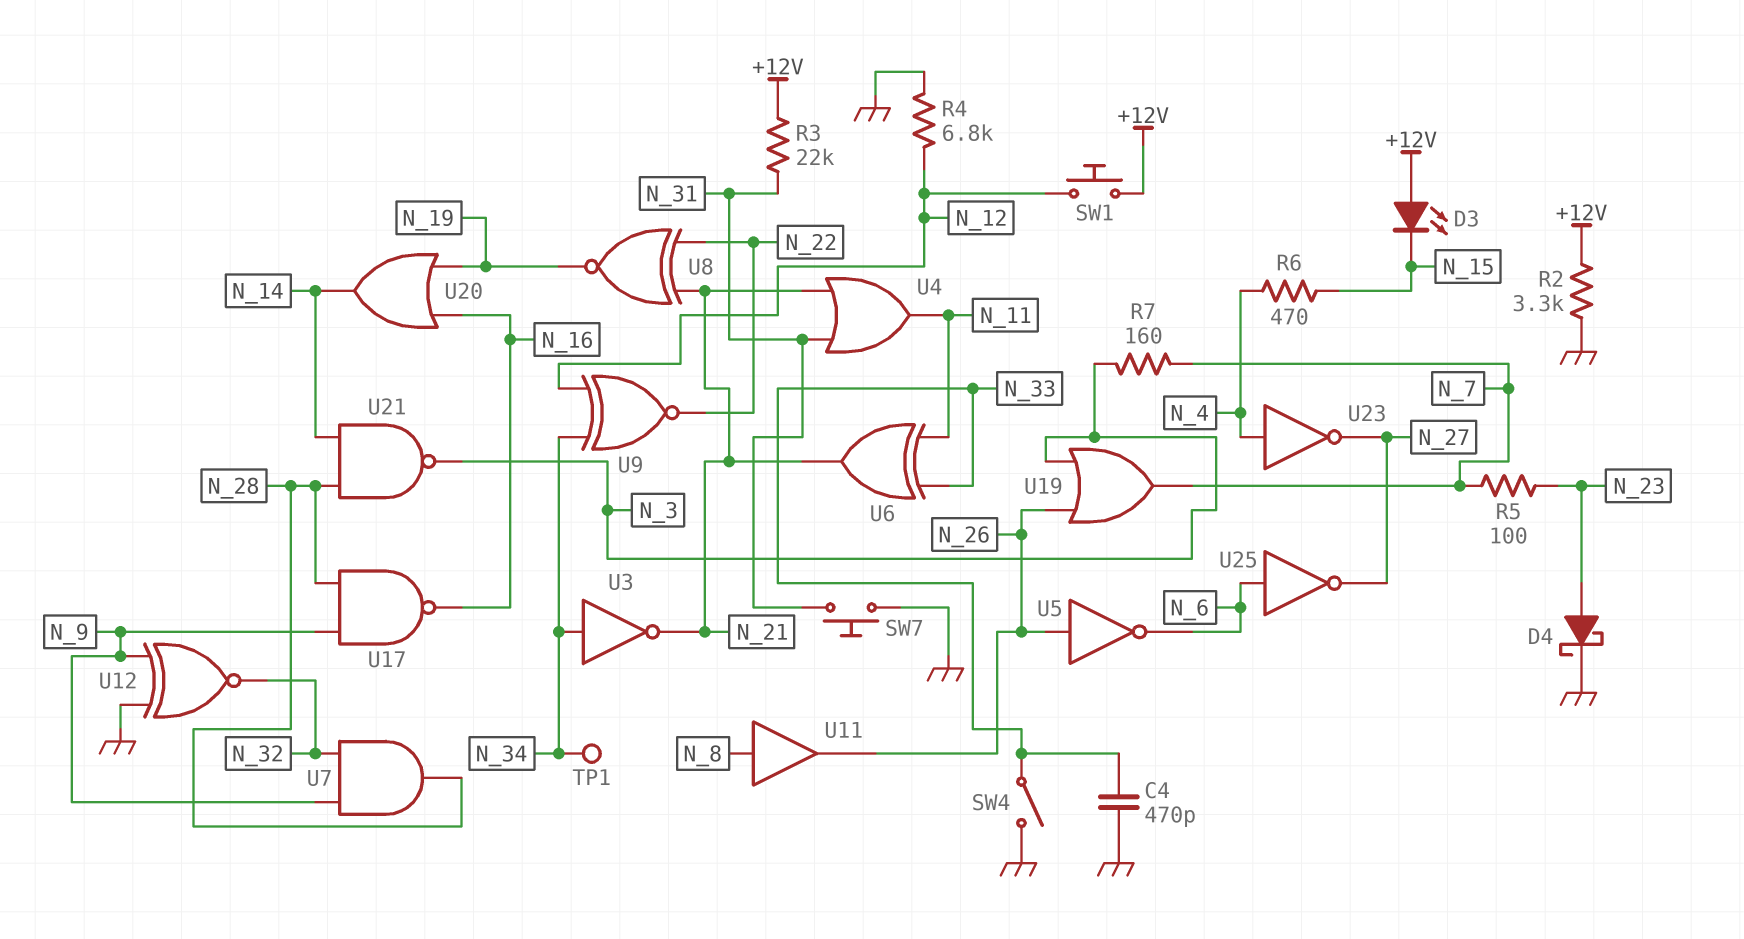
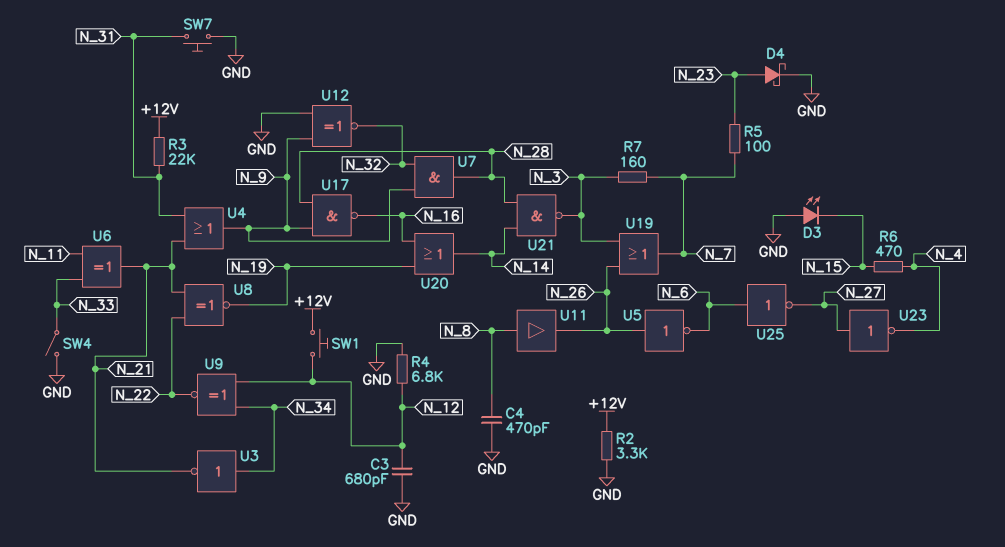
C3: none -> 680pF (GND, N_12)
C4: 470pF (GND, N_33) -> 470pF (GND, N_8)
D3: LED (A +12V, K N_15) -> LED (A GND, K N_15)
TP1: test point (N_34) -> none
U4: OR (in N_21, in N_31, out N_11) -> OR (in N_21, in N_31, out N_9)
U23: NOT (in N_4, out N_27) -> NOT (in N_27, out N_4)

